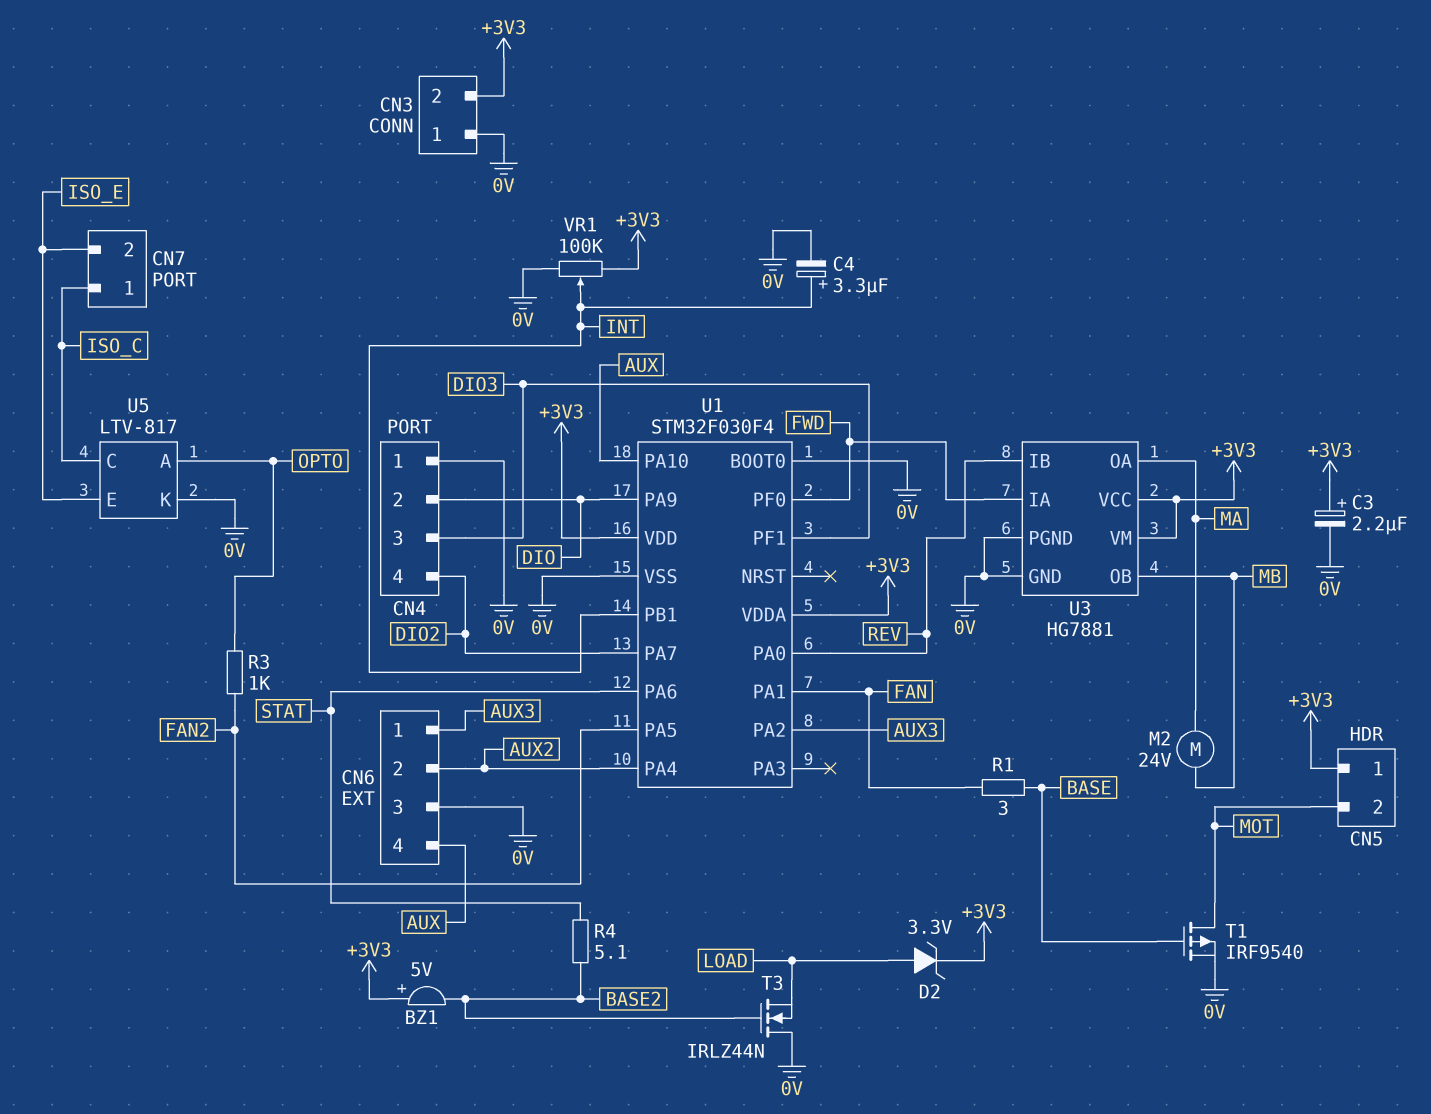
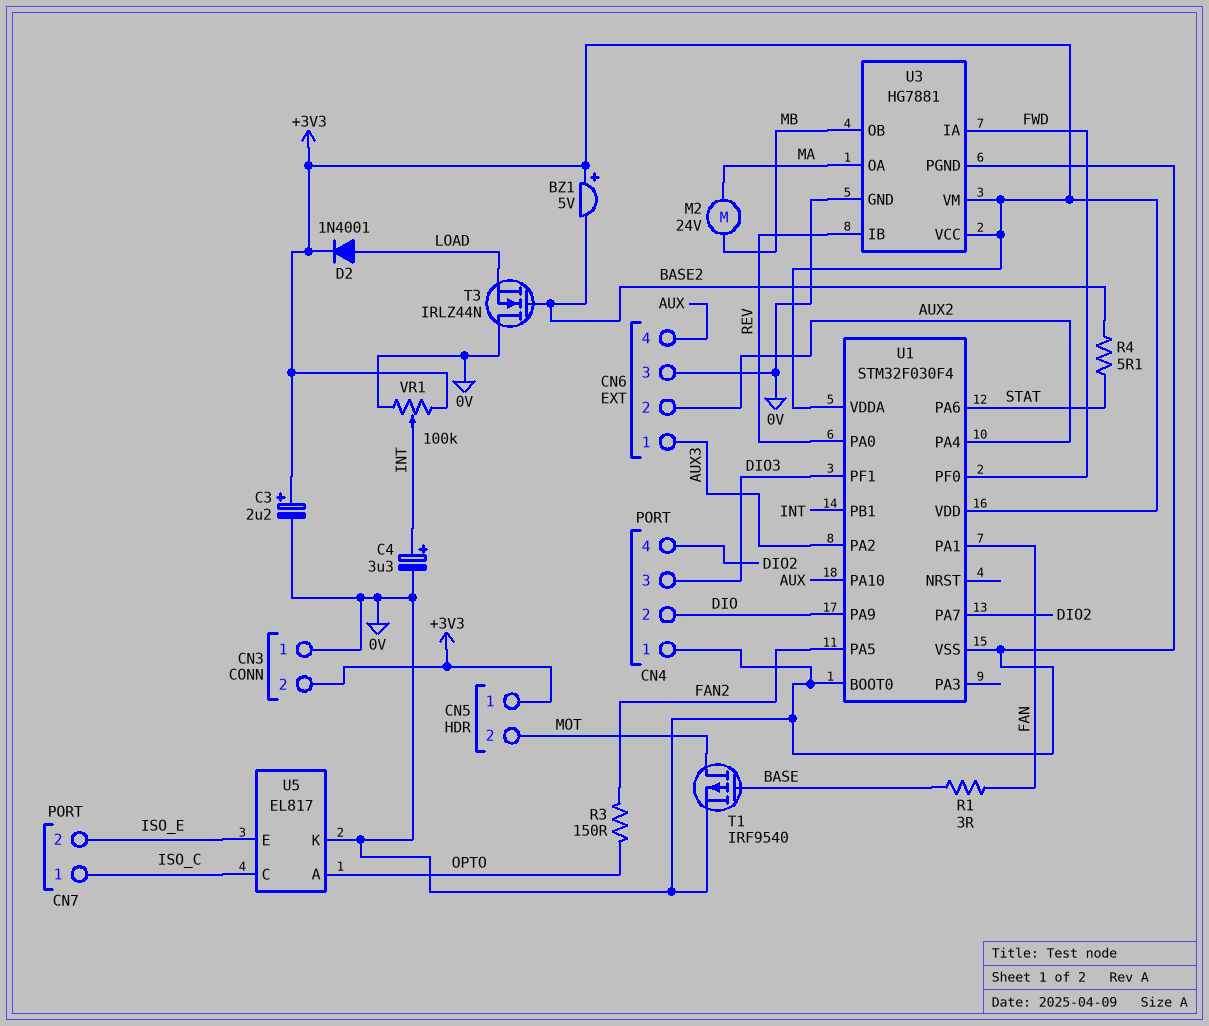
D2: zener 3.3V (A LOAD, K +3V3) -> diode 1N4001 (A LOAD, K +3V3)
R3: 1k (FAN2, OPTO) -> 150 (FAN2, OPTO)
U5: LTV-817 -> EL817

